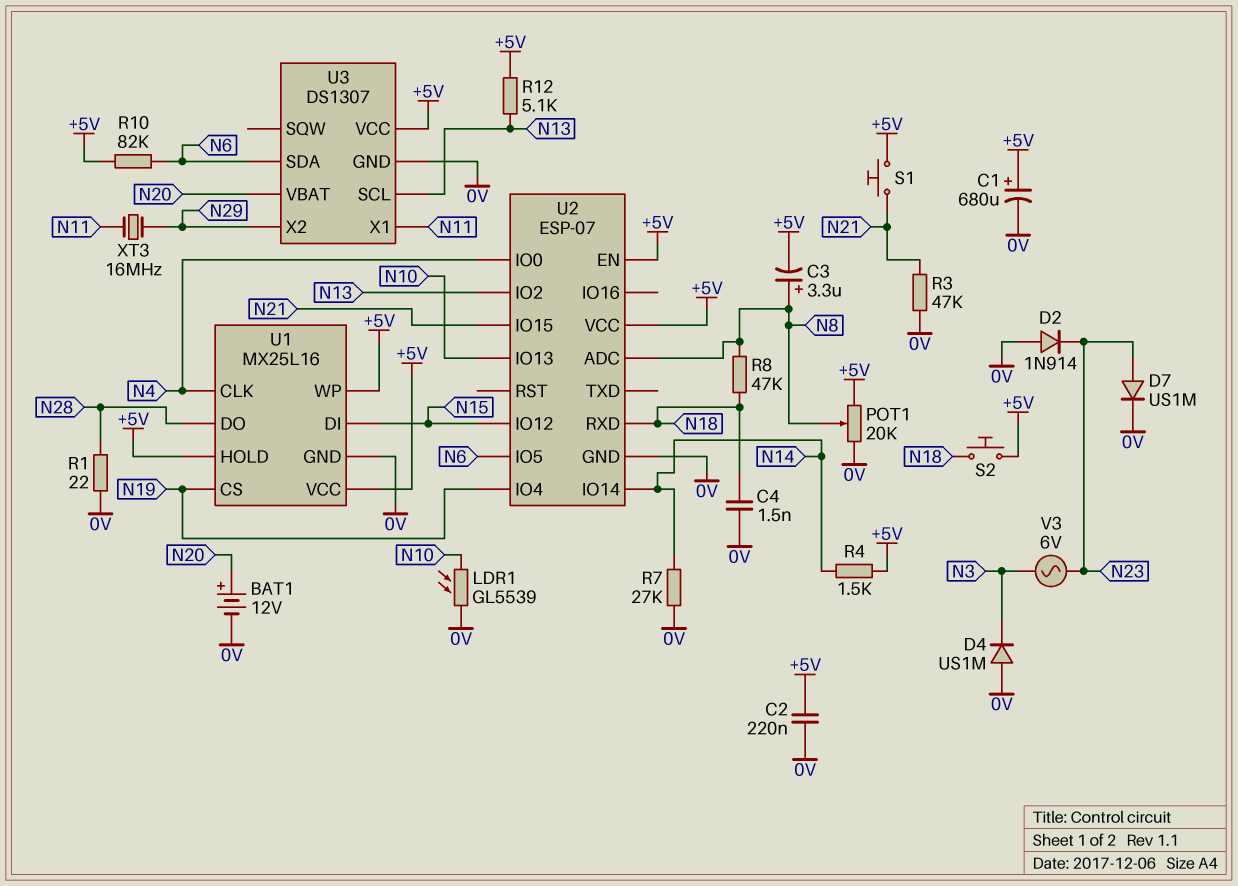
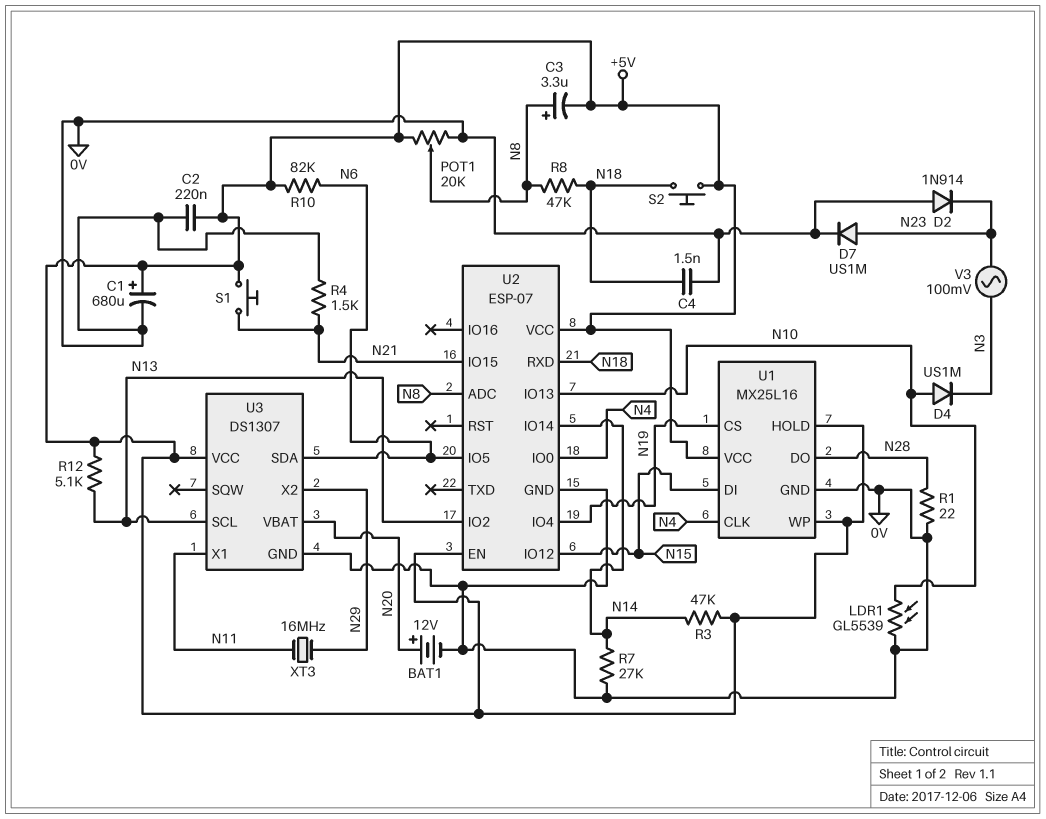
D4: diode US1M (A 0V, K N3) -> diode US1M (A N10, K N3)
R3: 47k (0V, N21) -> 47k (+5V, N14)
R4: 1.5k (+5V, N14) -> 1.5k (0V, N21)
V3: AC 6V (N3, N23) -> AC 100mV (N3, N23)

